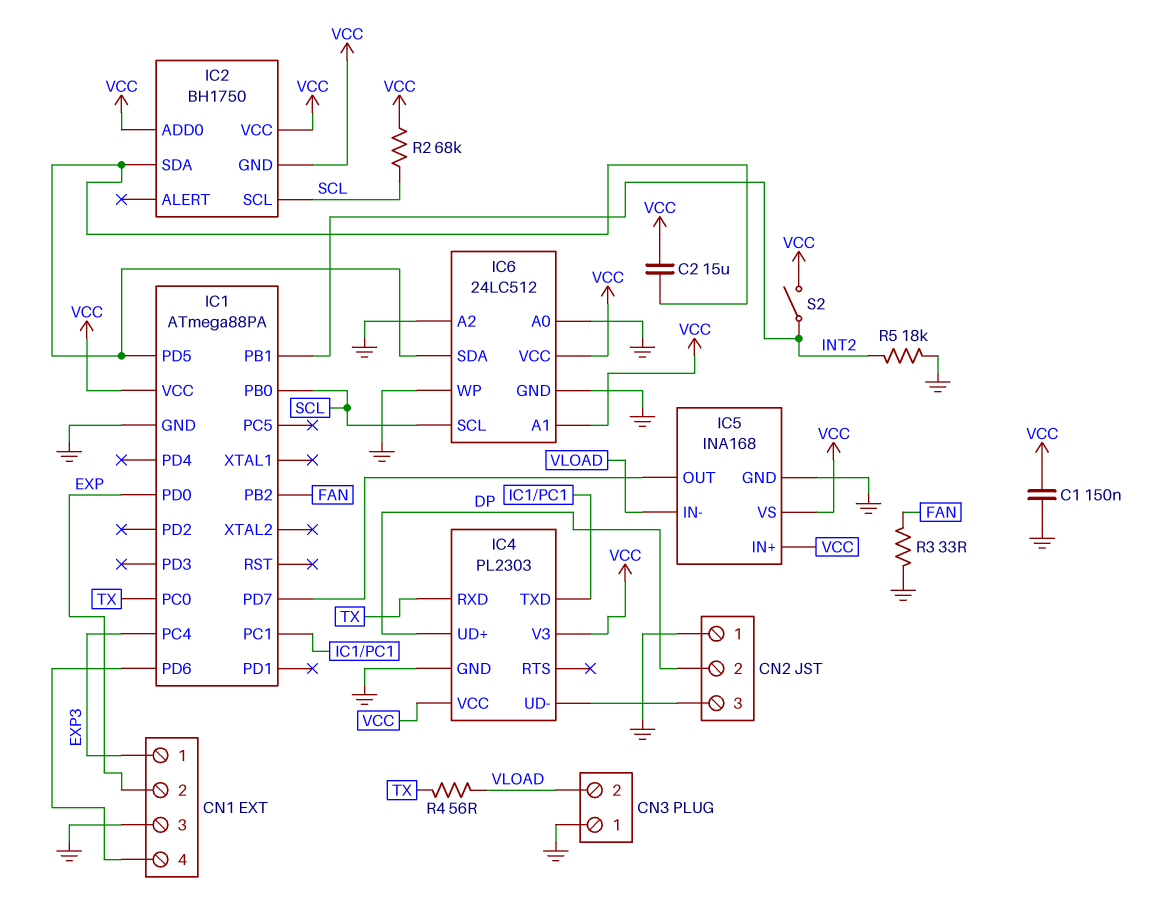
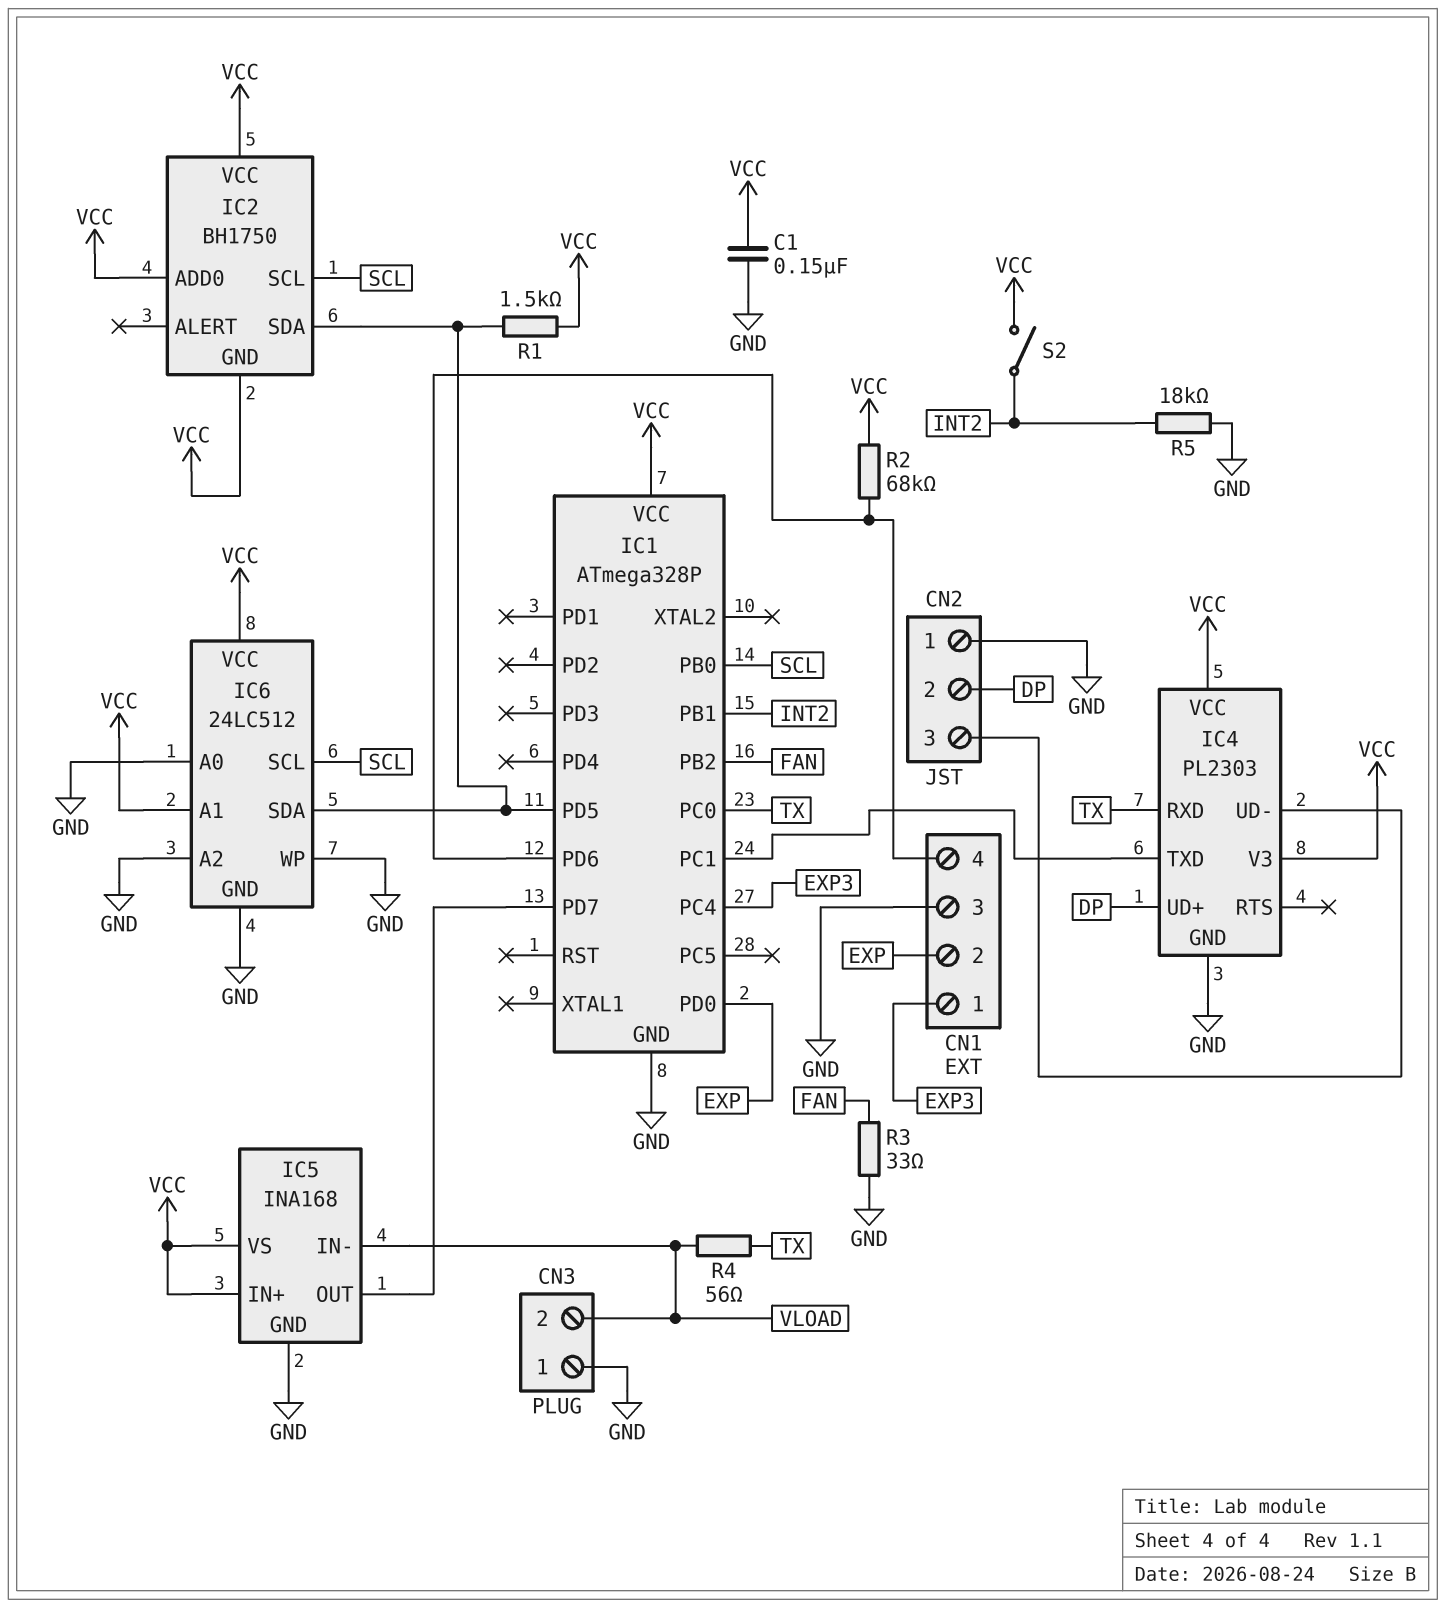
C2: 15uF (IC1/PD5, VCC) -> none
IC1: ATmega88PA -> ATmega328P
R1: none -> 1.5k (IC1/PD5, VCC)
R2: 68k (SCL, VCC) -> 68k (CN1/4, VCC)

